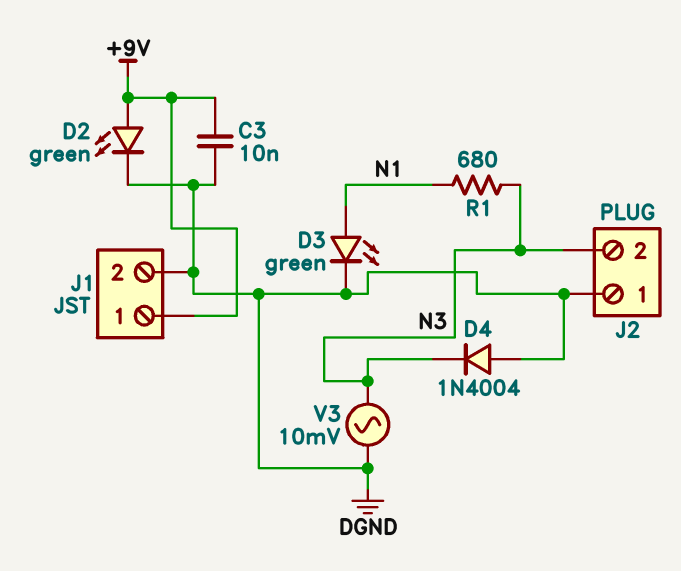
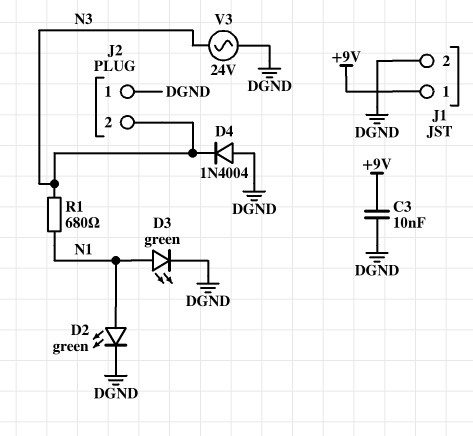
D2: LED green (A +9V, K DGND) -> LED green (A N1, K DGND)
V3: AC 10mV (DGND, N3) -> AC 24V (DGND, N3)

